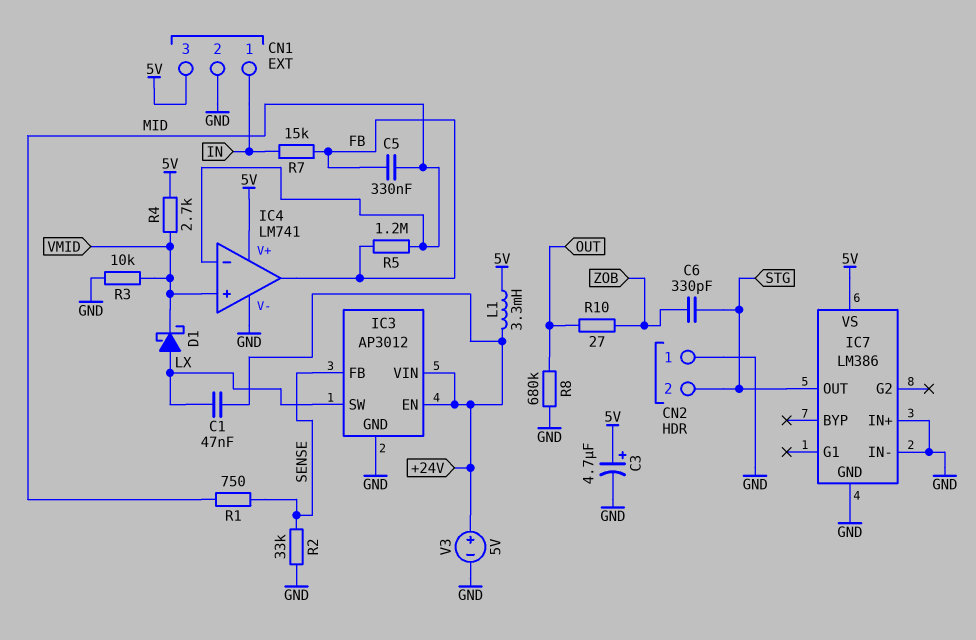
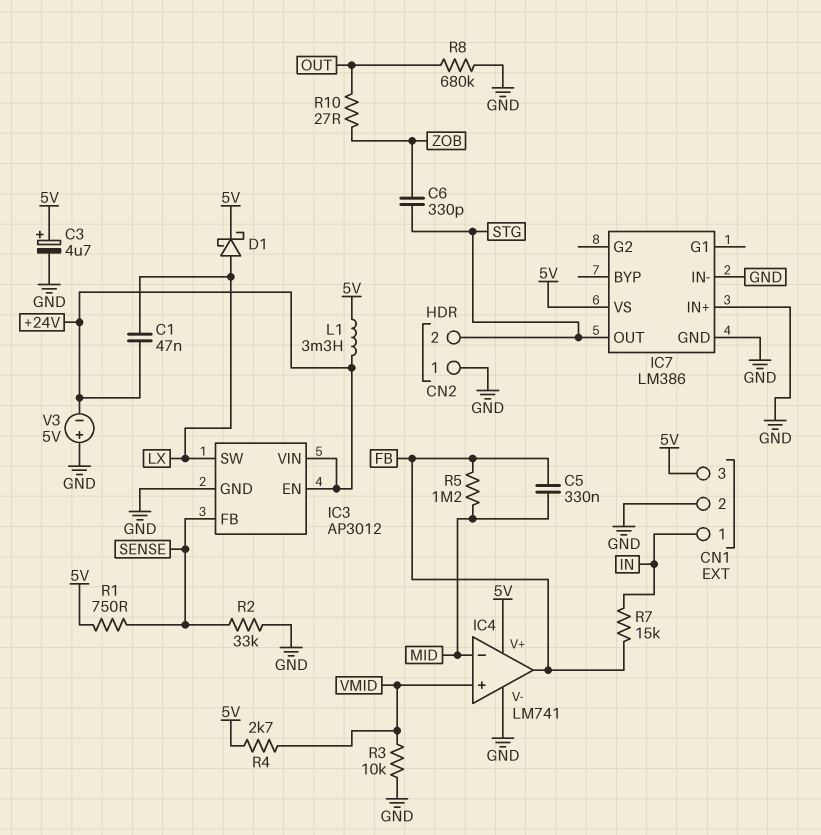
D1: schottky (A LX, K VMID) -> schottky (A LX, K 5V)
R1: 750 (MID, SENSE) -> 750 (5V, SENSE)
V3: 5V (plus +24V, minus GND) -> 5V (plus GND, minus +24V)

